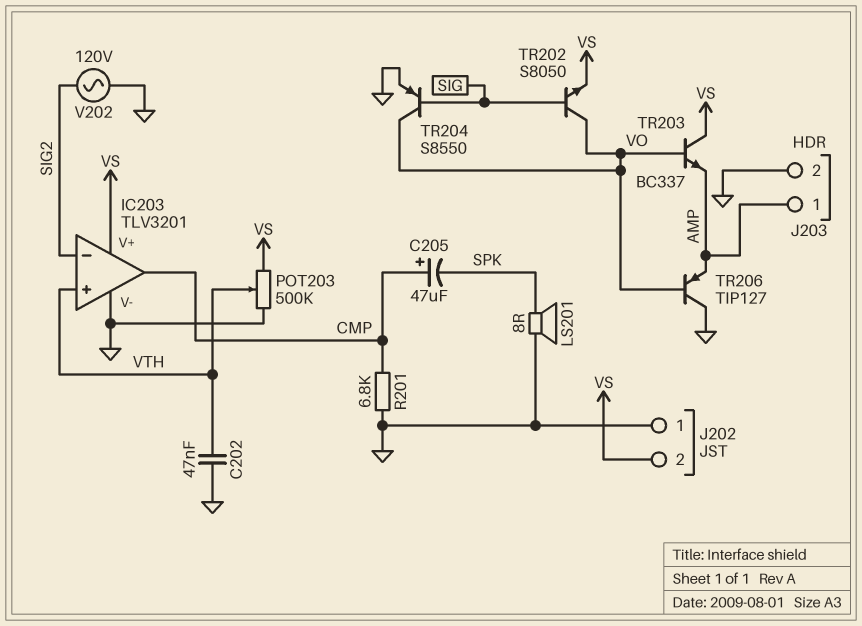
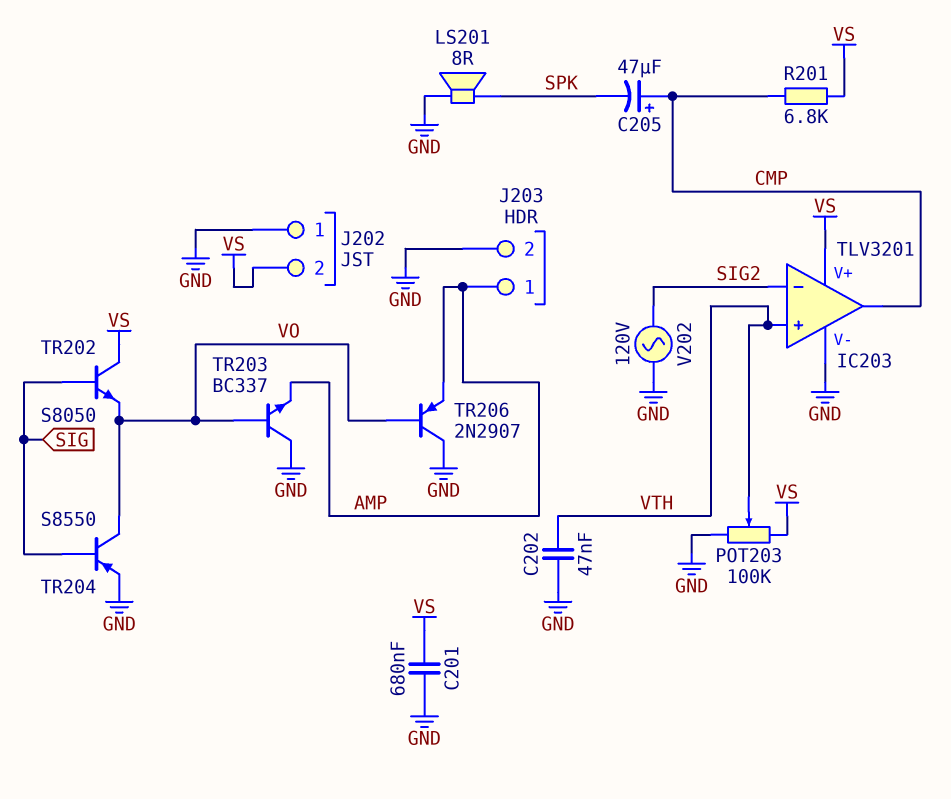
C201: none -> 680nF (GND, VS)
POT203: 500k (GND, VS, wiper VTH) -> 100k (GND, VS, wiper VTH)
R201: 6.8k (CMP, GND) -> 6.8k (CMP, VS)
TR202: NPN S8050 (B SIG, C VO, E VS) -> NPN S8050 (B SIG, C VS, E VO)
TR203: NPN BC337 (B VO, C VS, E AMP) -> NPN BC337 (B VO, C GND, E AMP)
TR206: PNP TIP127 (B VO, C GND, E AMP) -> PNP 2N2907 (B VO, C GND, E AMP)

